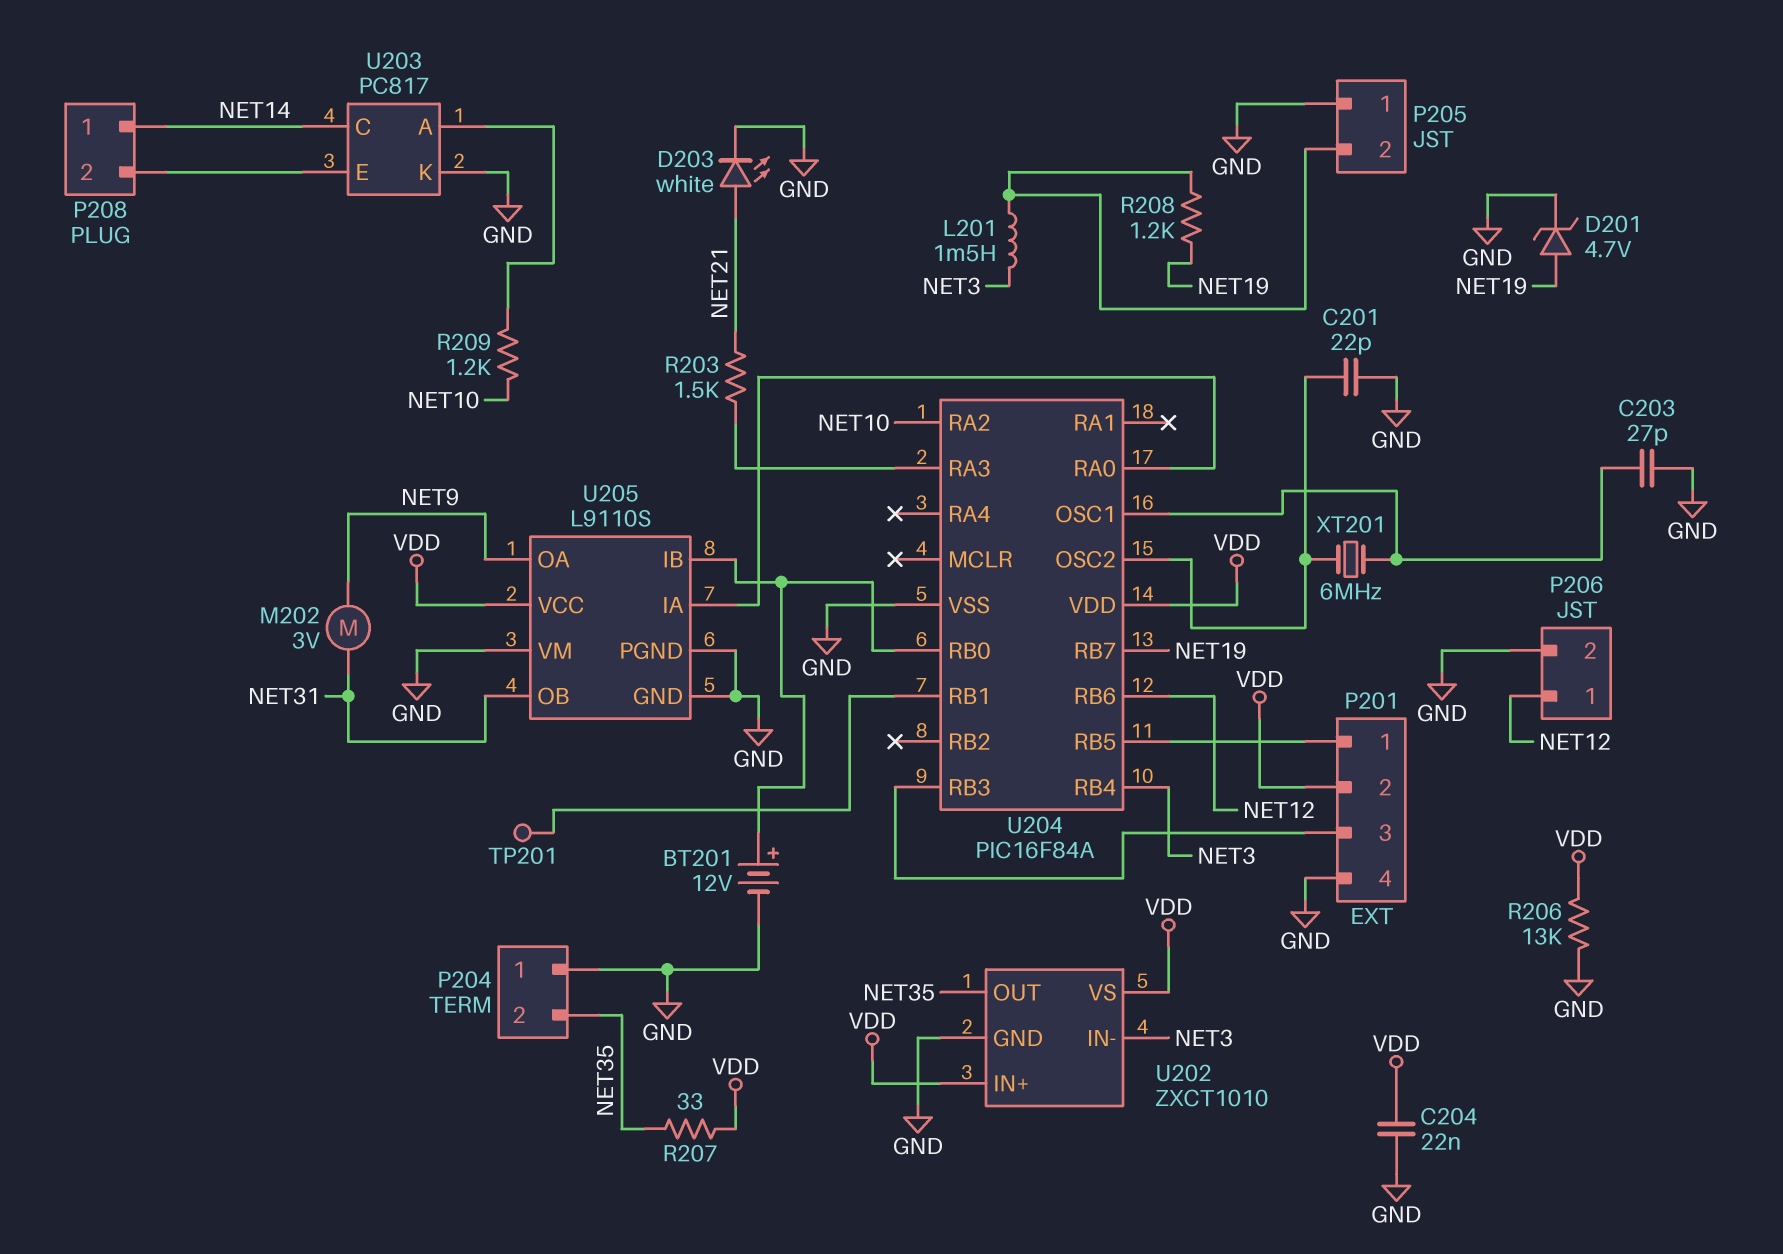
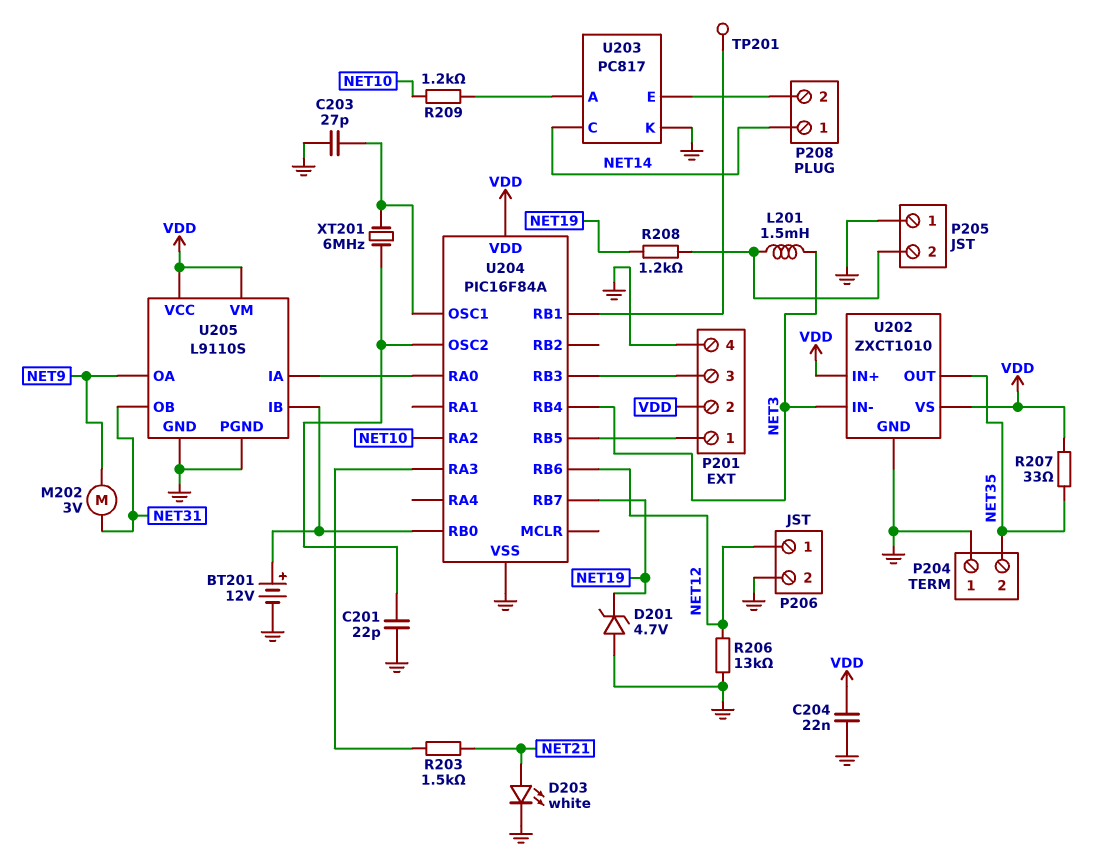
D201: zener 4.7V (A NET19, K GND) -> zener 4.7V (A GND, K NET19)
R206: 13k (GND, VDD) -> 13k (GND, NET12)
U205 pin VM: GND -> VDD

